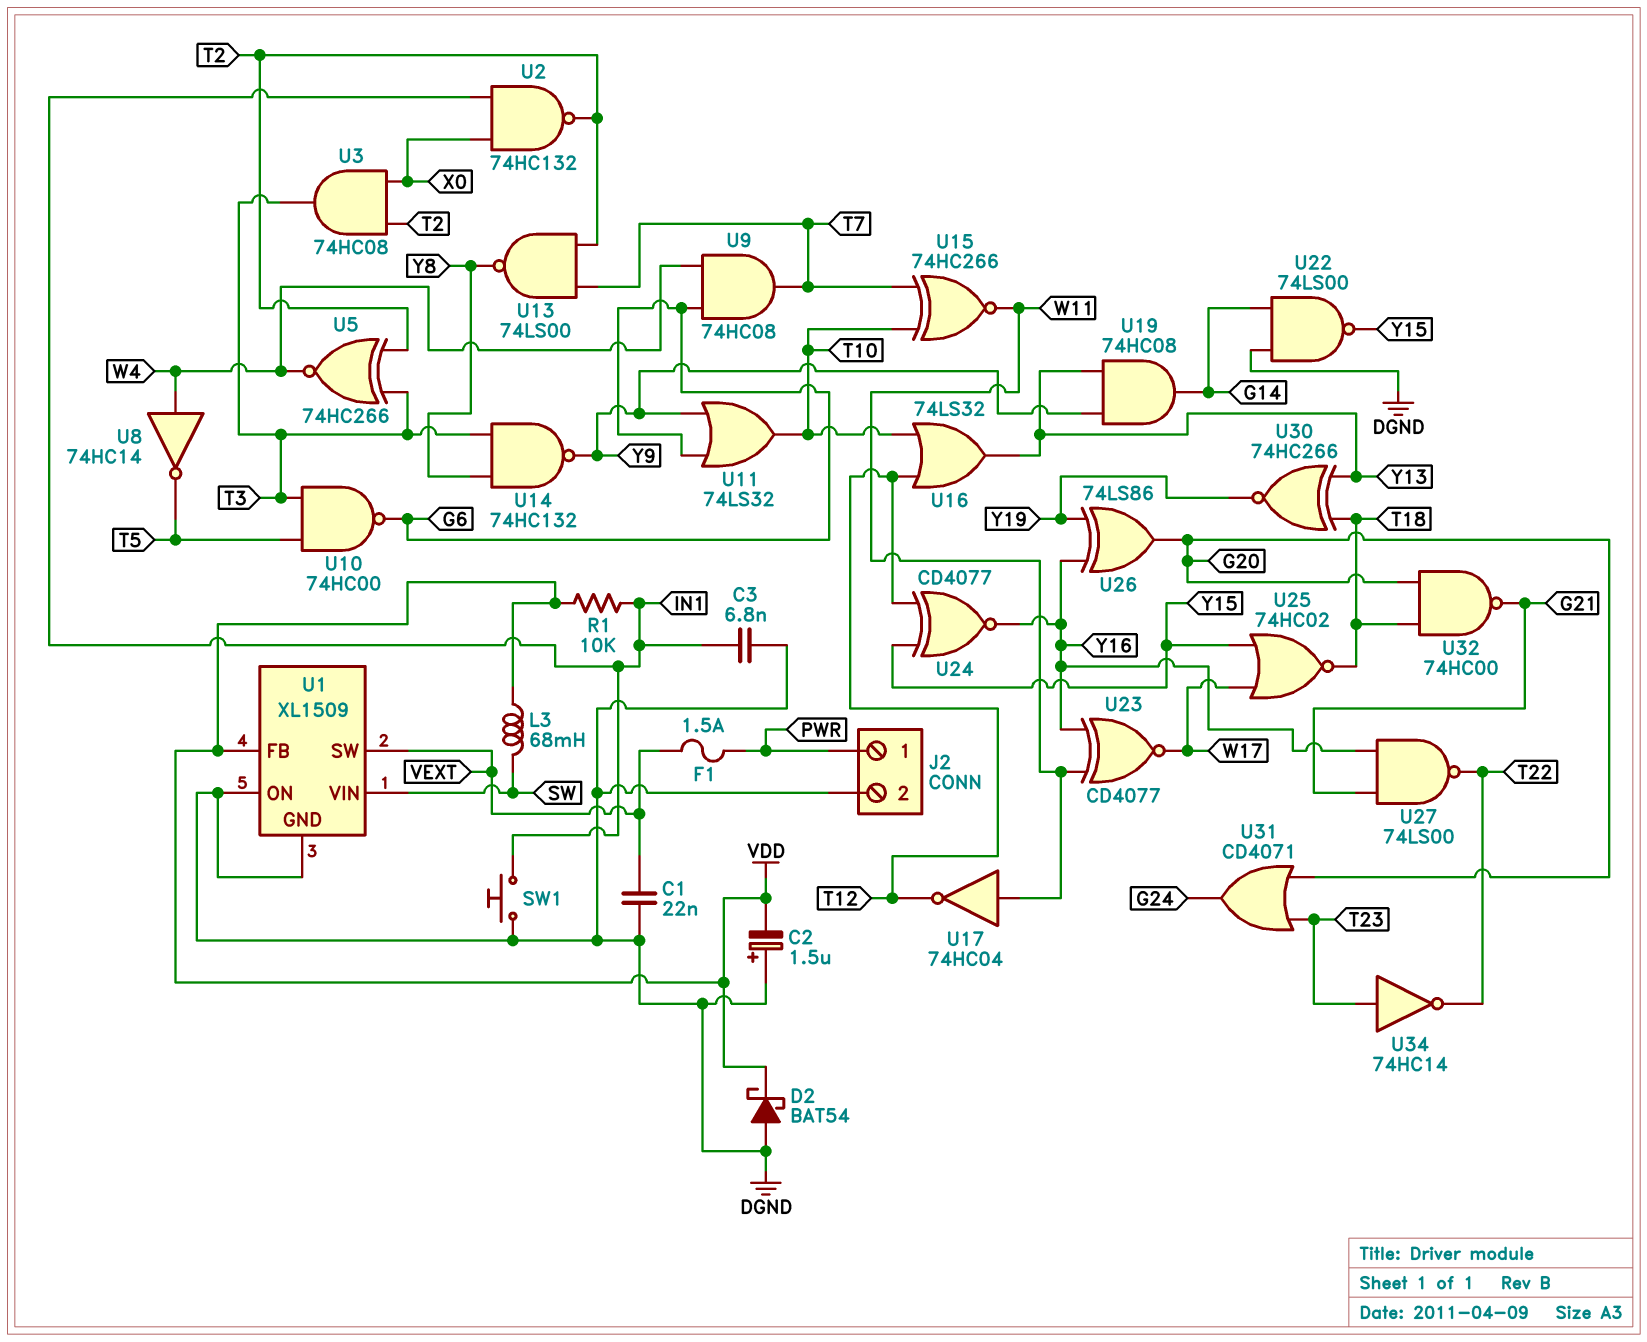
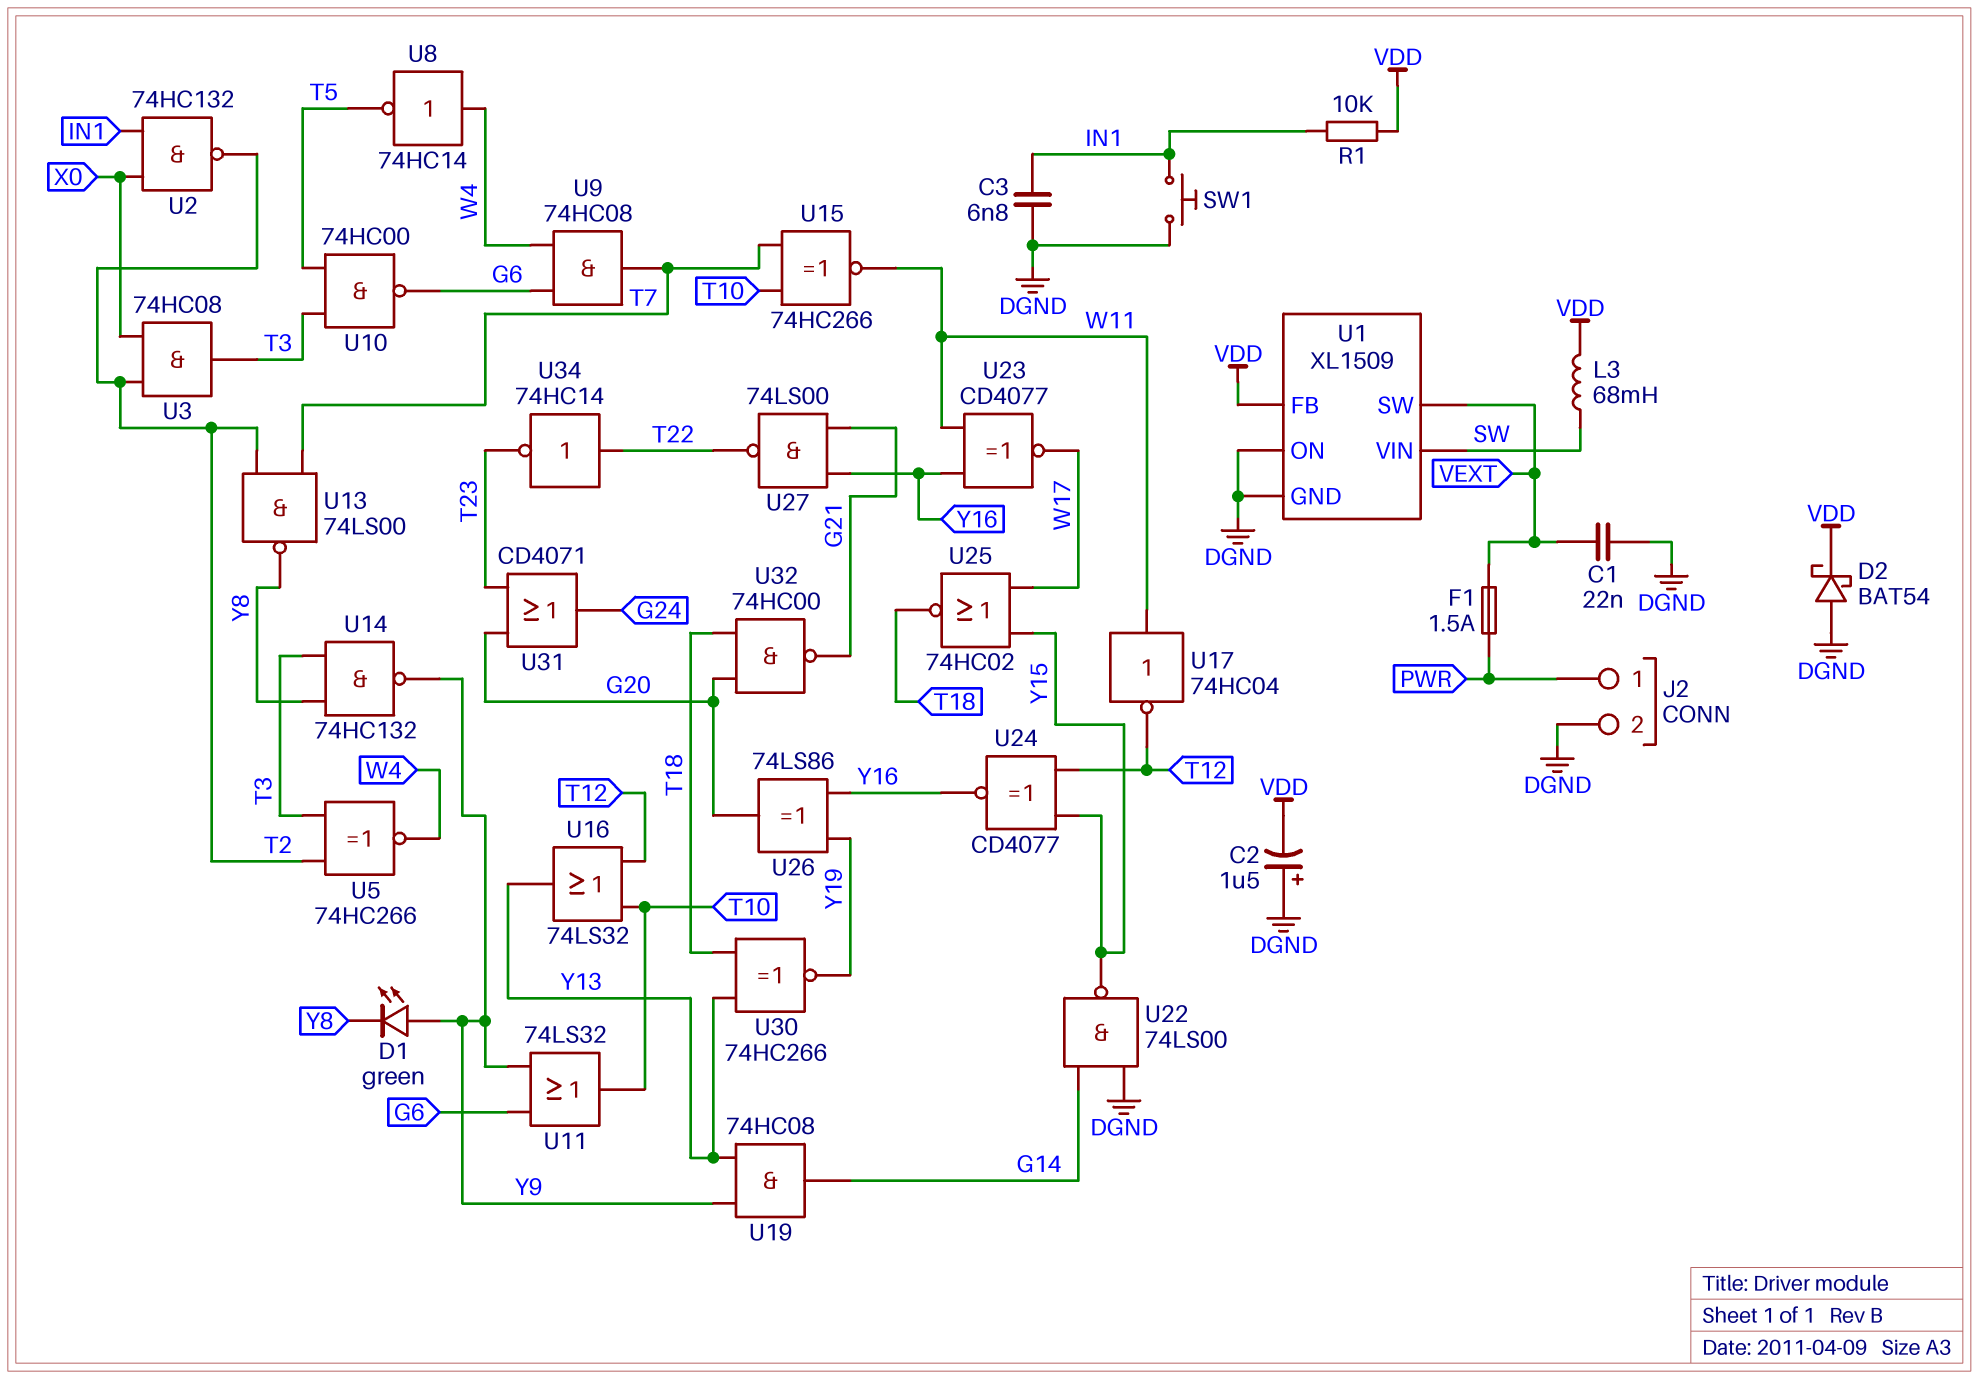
D1: none -> LED green (A Y9, K Y8)
U34: NOT 74HC14 (in T23, out T22) -> NOT 74HC14 (in T22, out T23)

